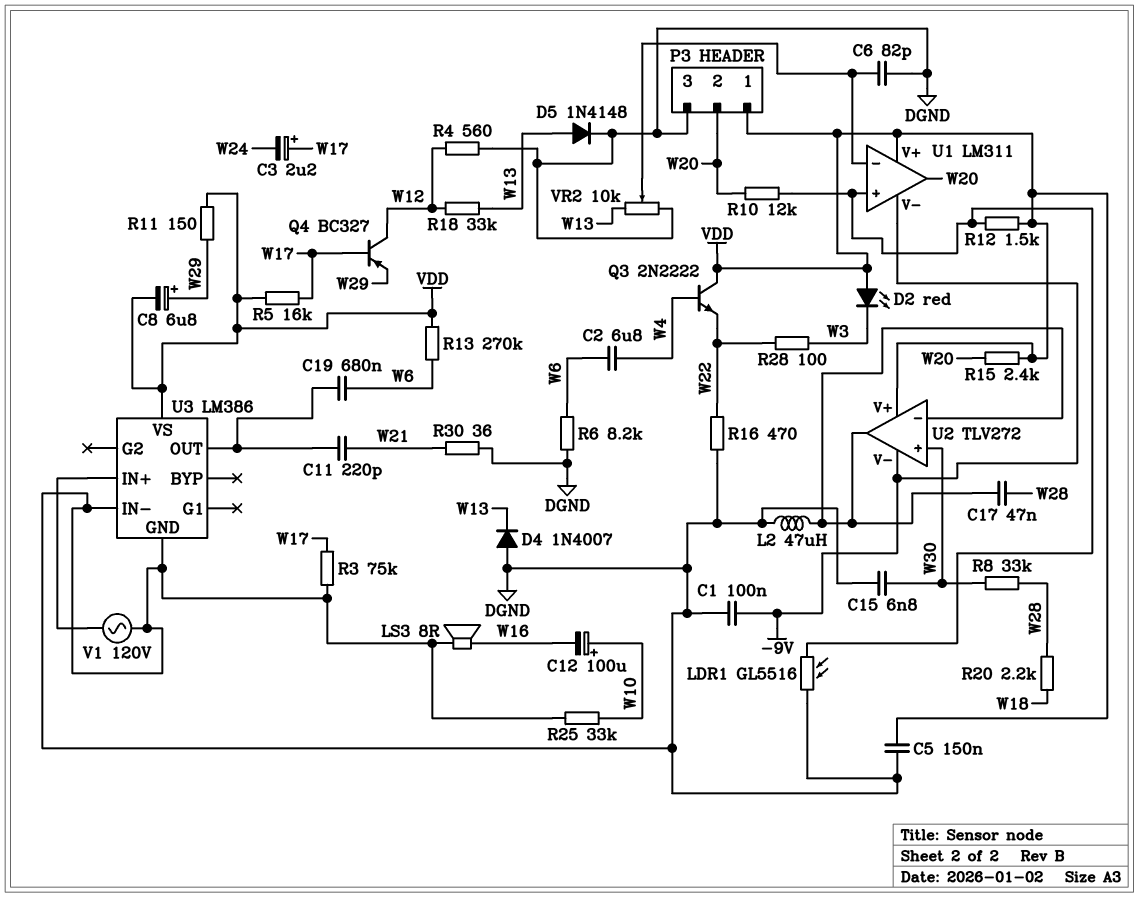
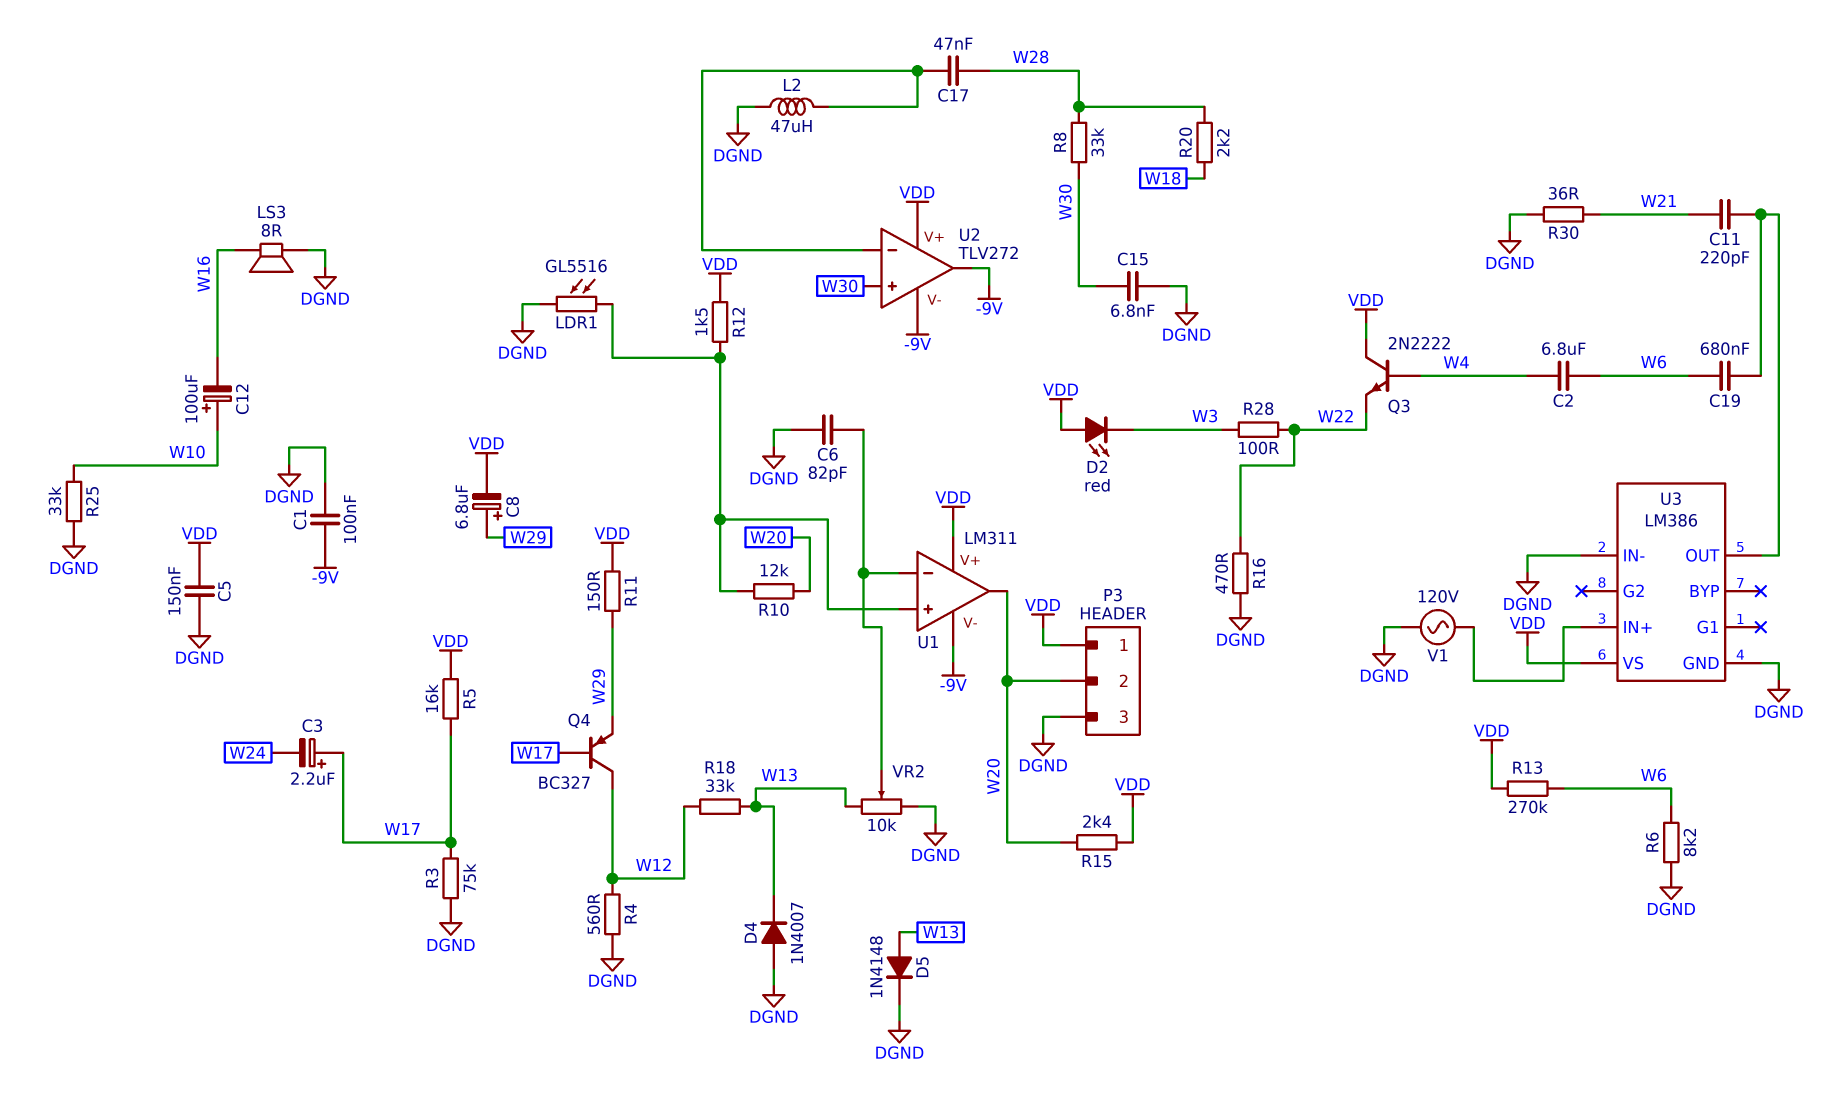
U2 pin out: U2/in- -> -9V

